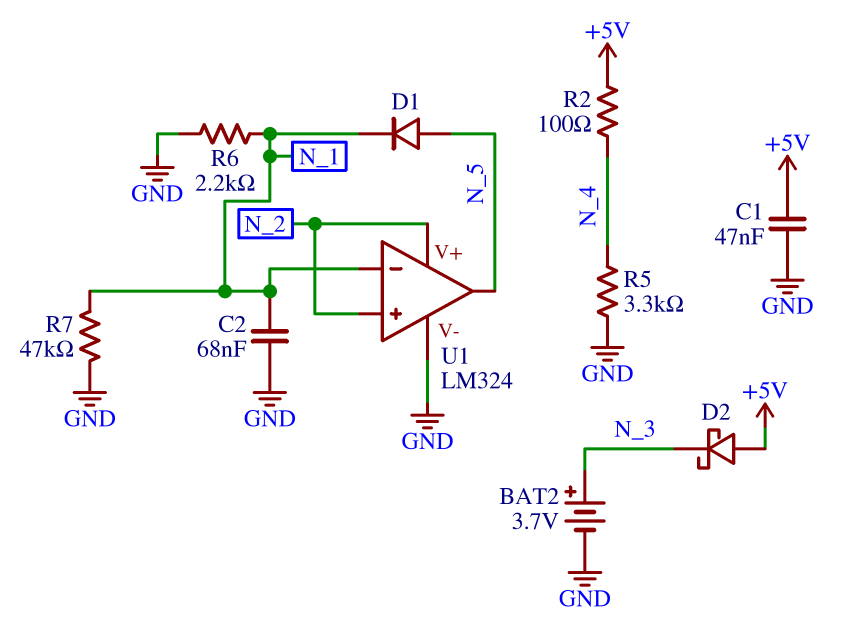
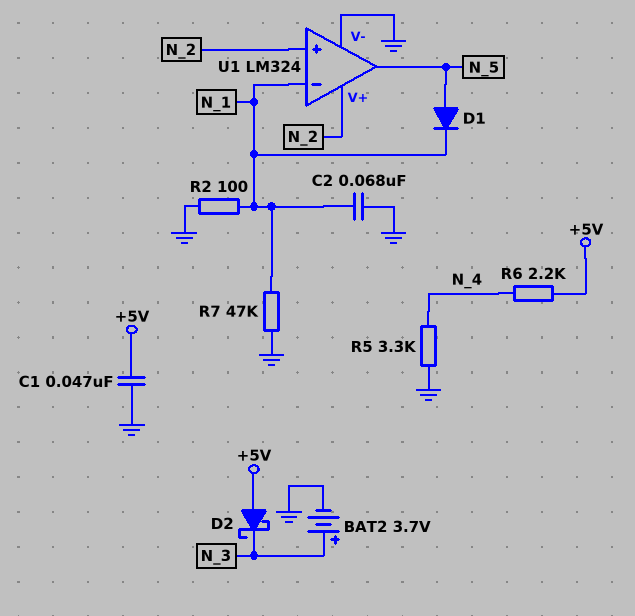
R2: 100 (+5V, N_4) -> 100 (GND, N_1)
R6: 2.2k (GND, N_1) -> 2.2k (+5V, N_4)

